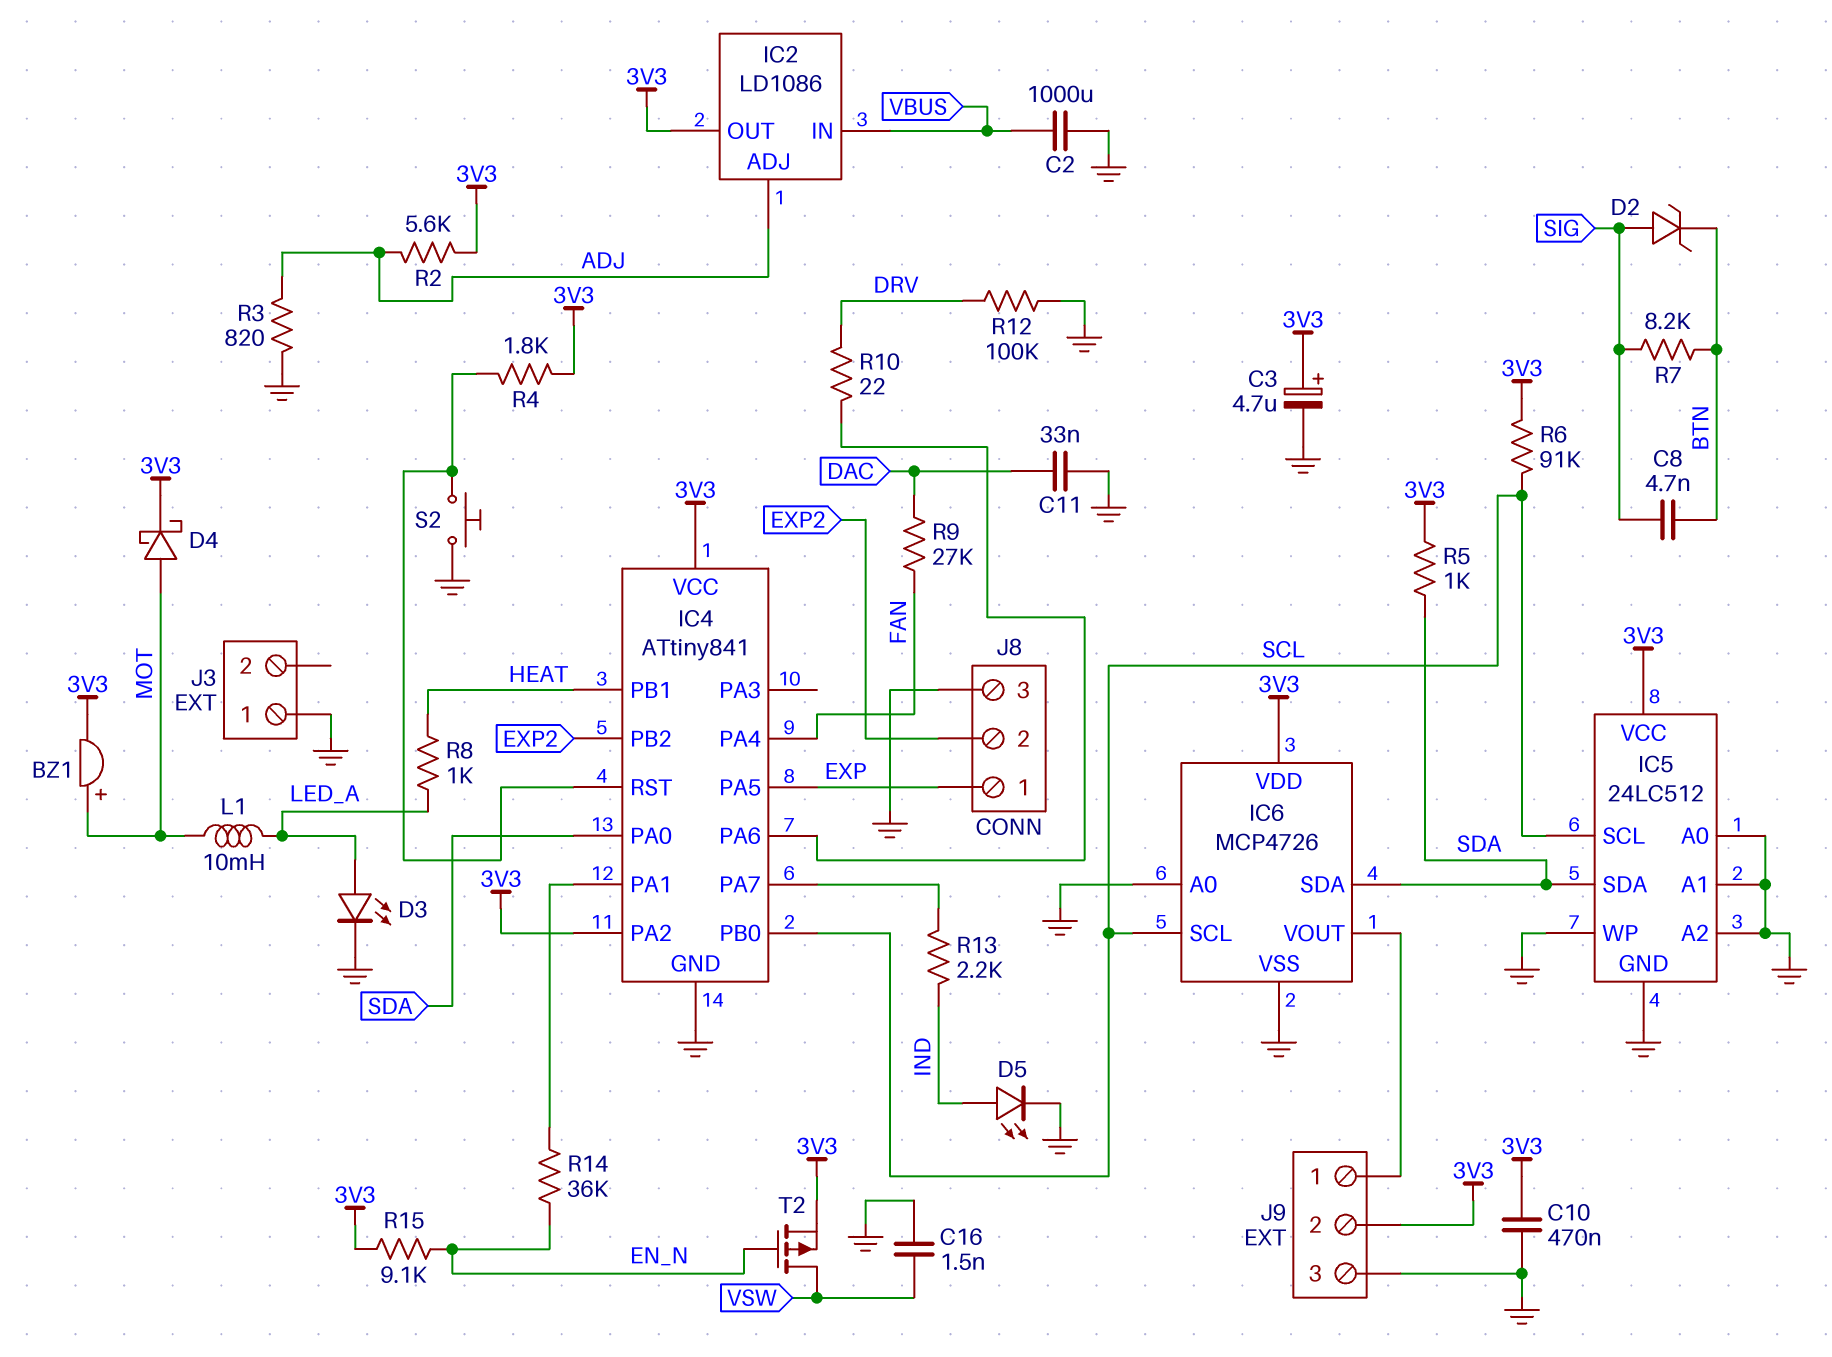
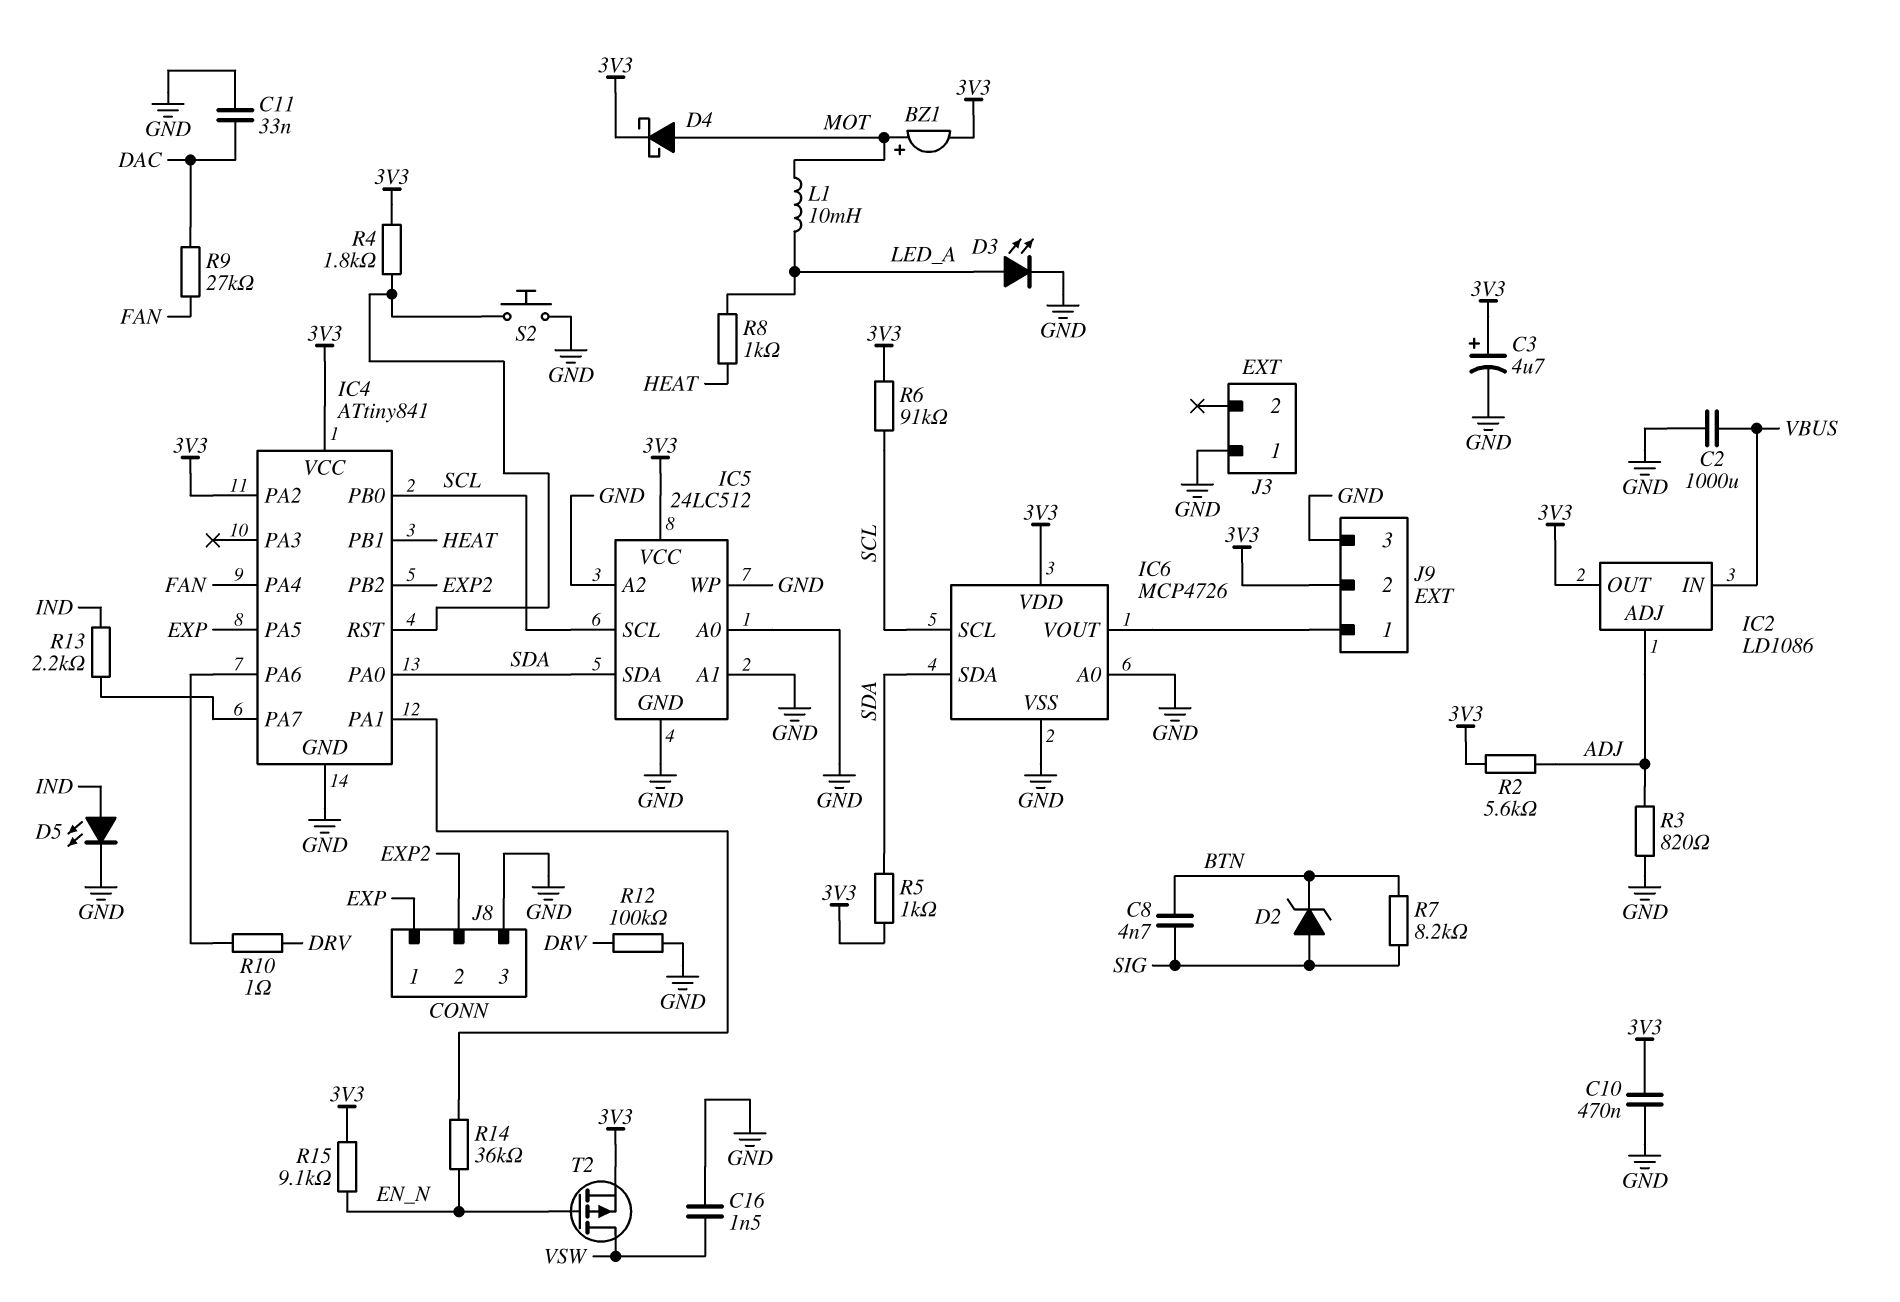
R10: 22 (DRV, IC4/PA6) -> 1 (DRV, IC4/PA6)

